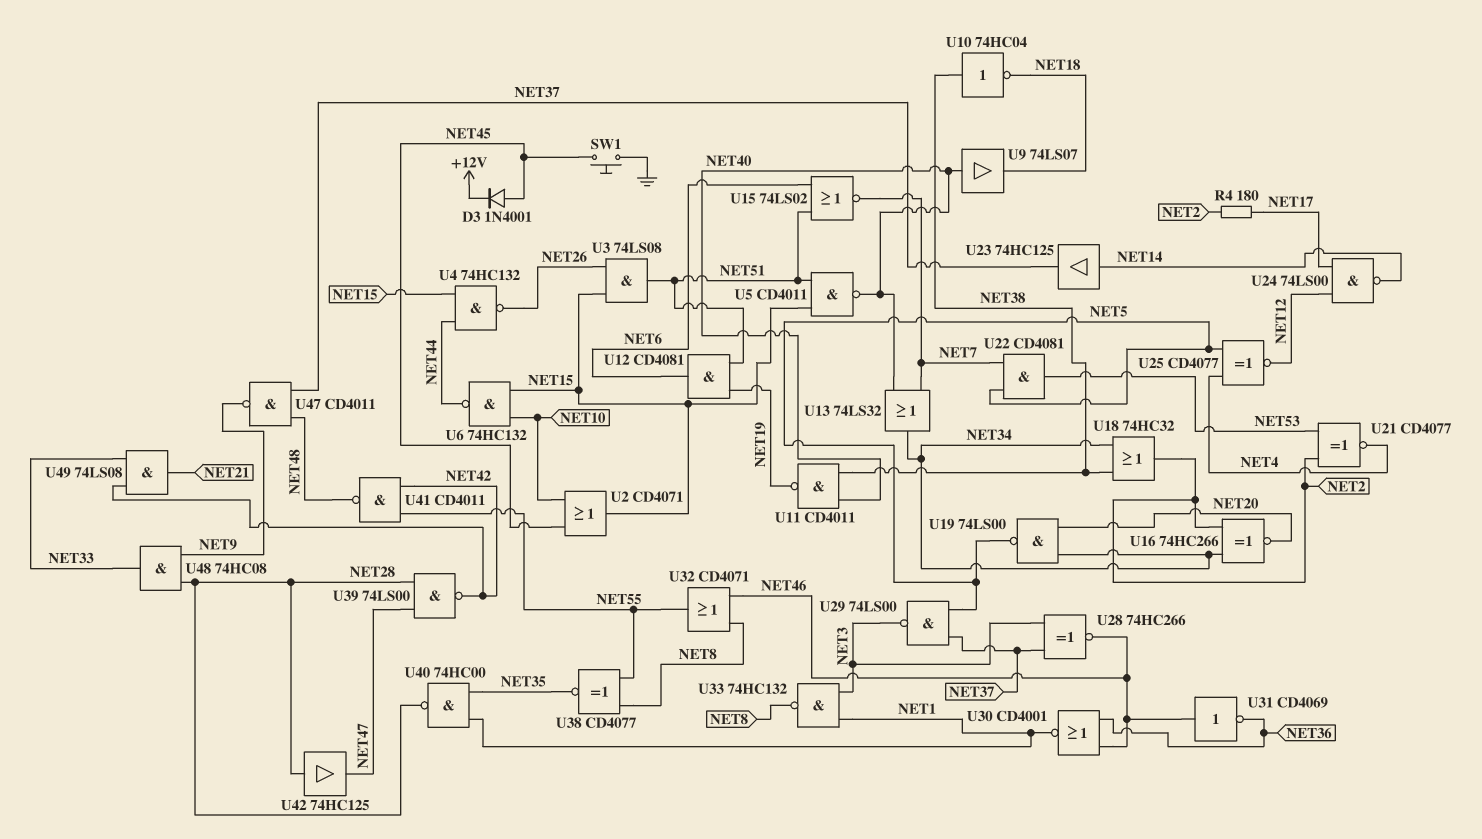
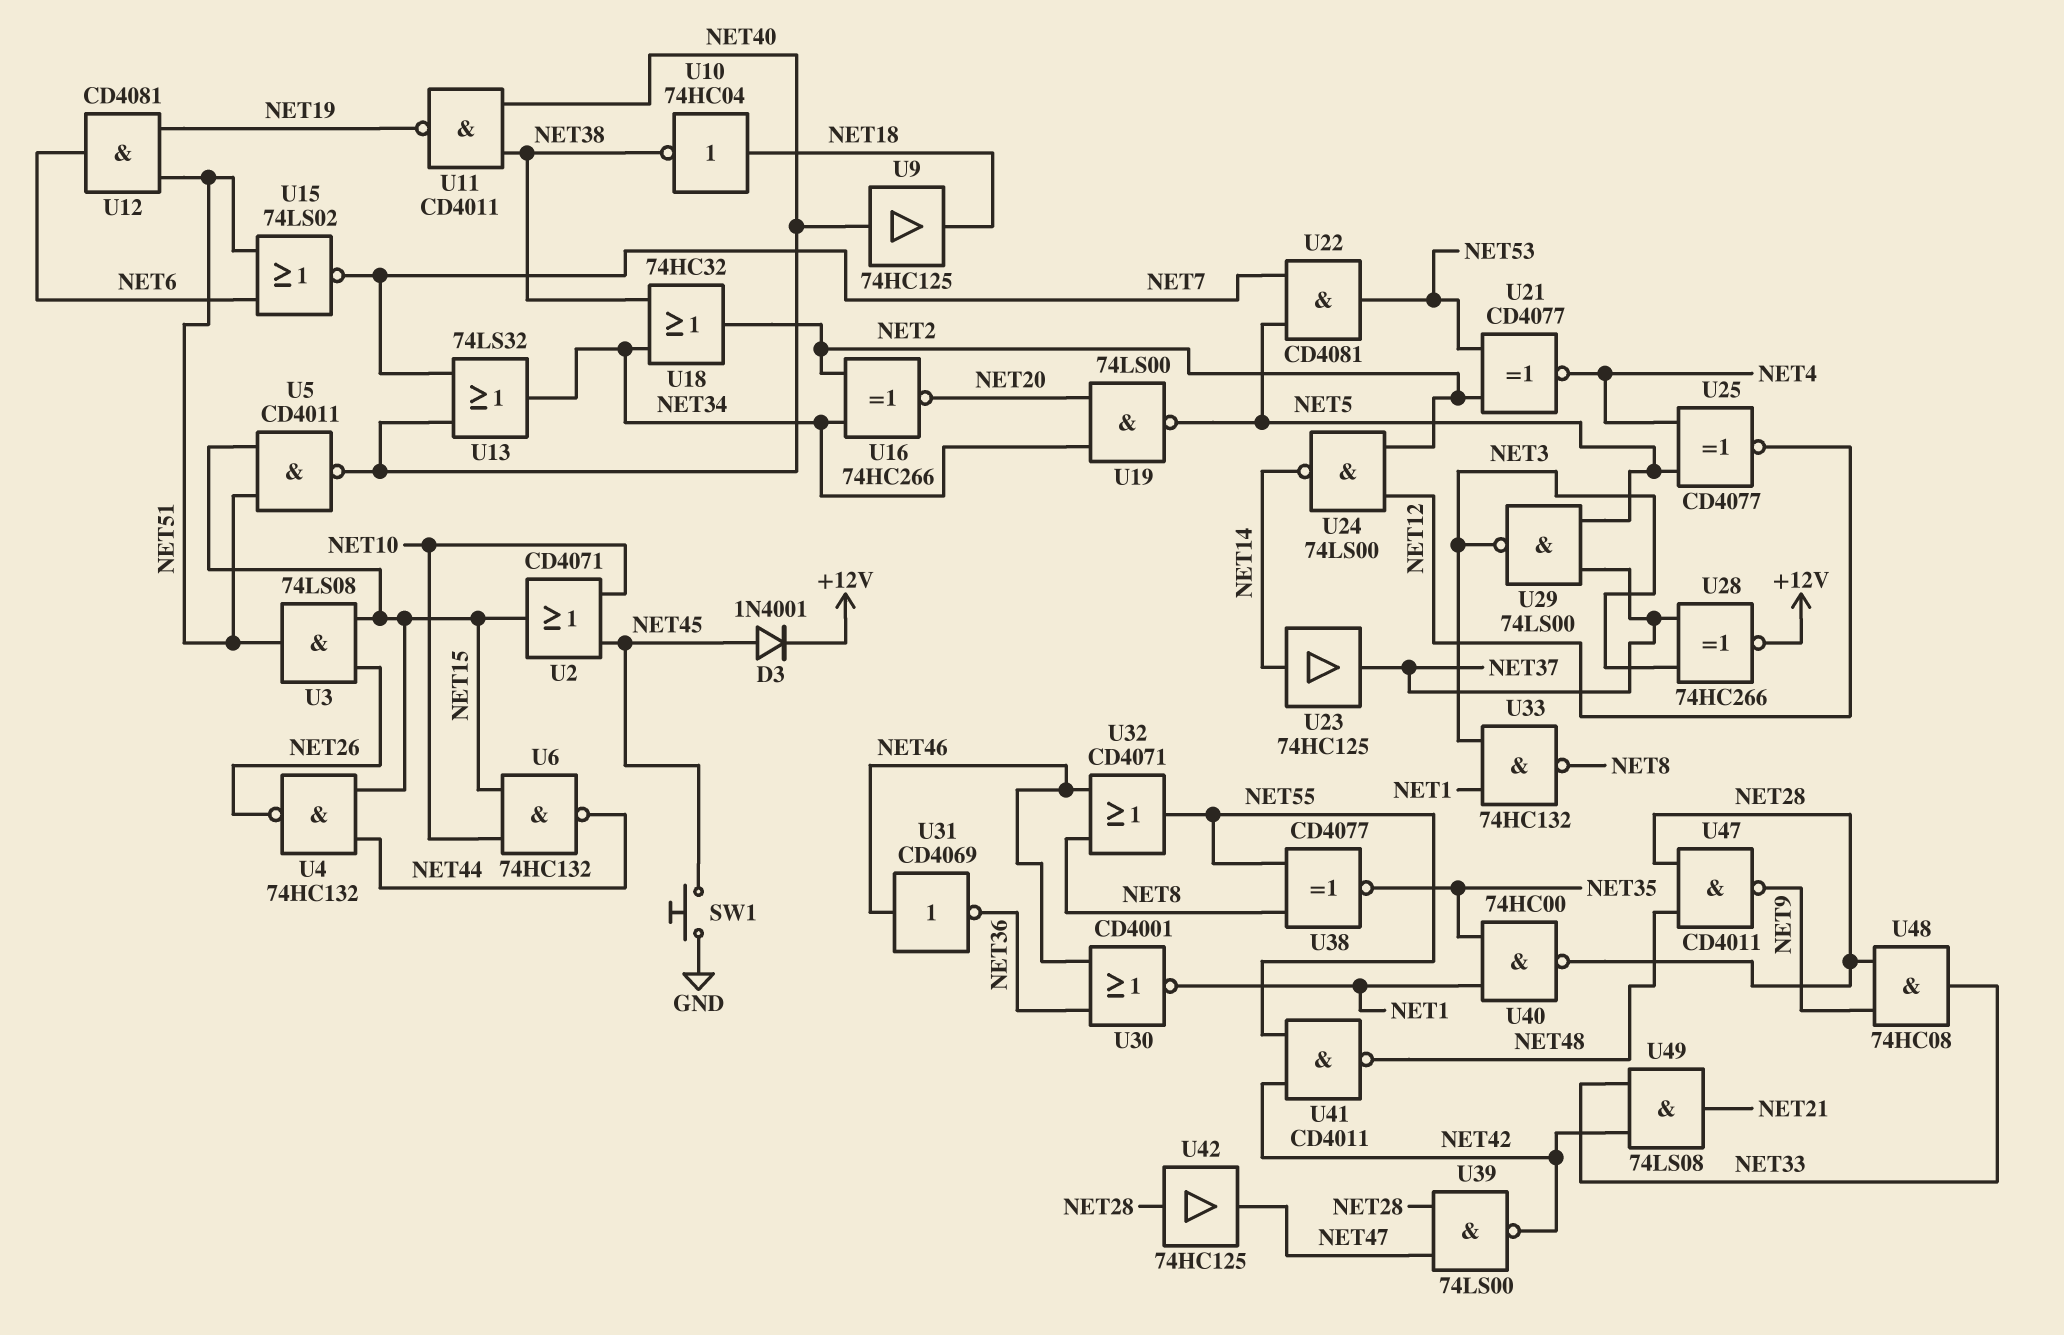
R4: 180 (NET2, NET17) -> none
U9: buffer 74LS07 (in NET40, out NET18) -> buffer 74HC125 (in NET40, out NET18)
U10: NOT 74HC04 (in NET38, out NET18) -> NOT 74HC04 (in NET18, out NET38)
U24: NAND 74LS00 (in NET12, in NET17, out NET14) -> NAND 74LS00 (in NET2, in NET12, out NET14)
U28: XNOR 74HC266 (in NET3, in NET37, out NET46) -> XNOR 74HC266 (in NET3, in NET37, out +12V)
U47: NAND CD4011 (in NET37, in NET48, out NET9) -> NAND CD4011 (in NET28, in NET48, out NET9)

